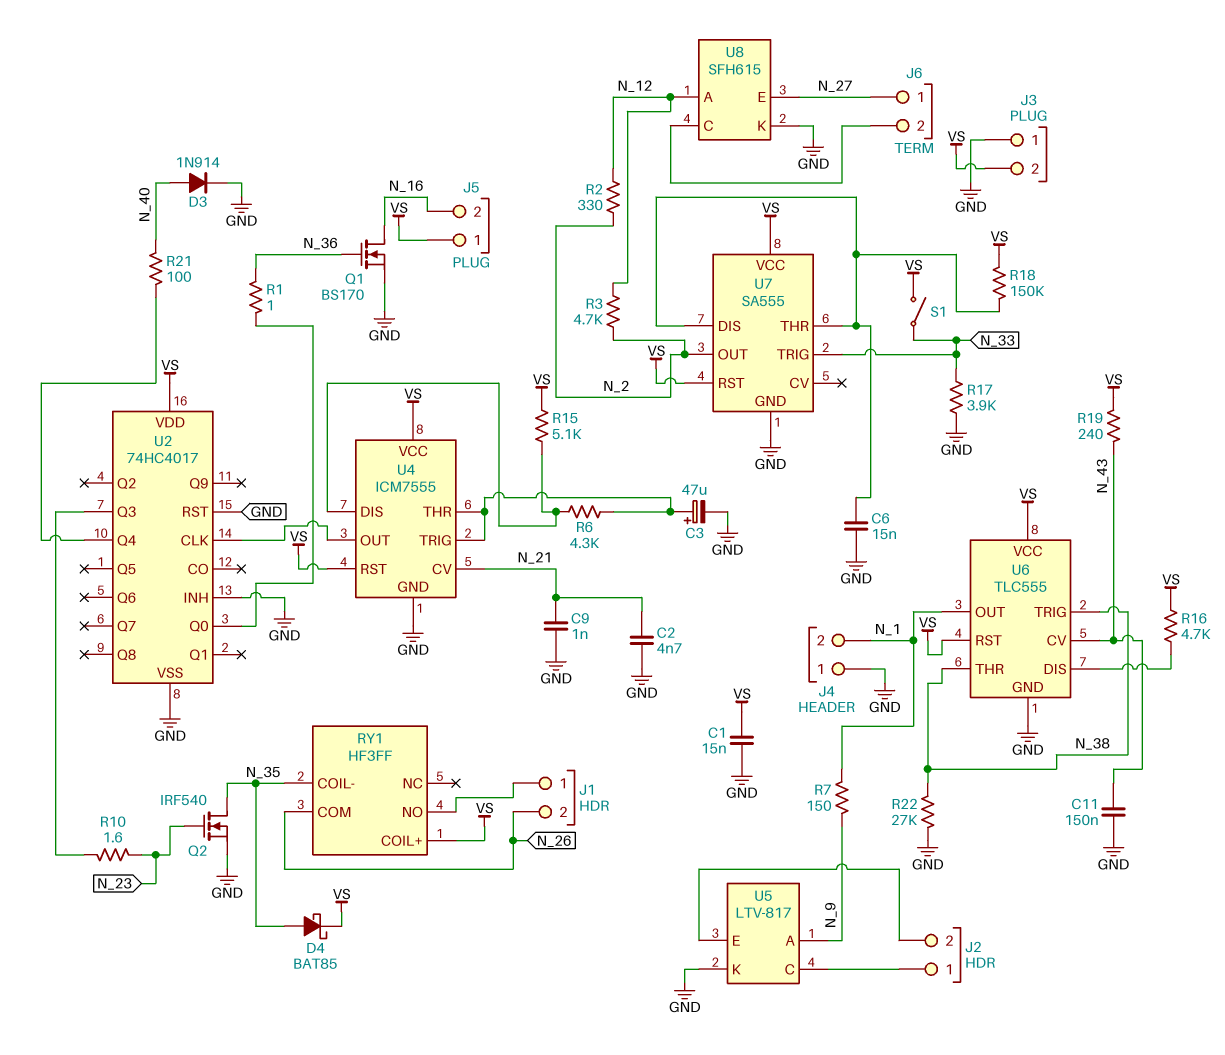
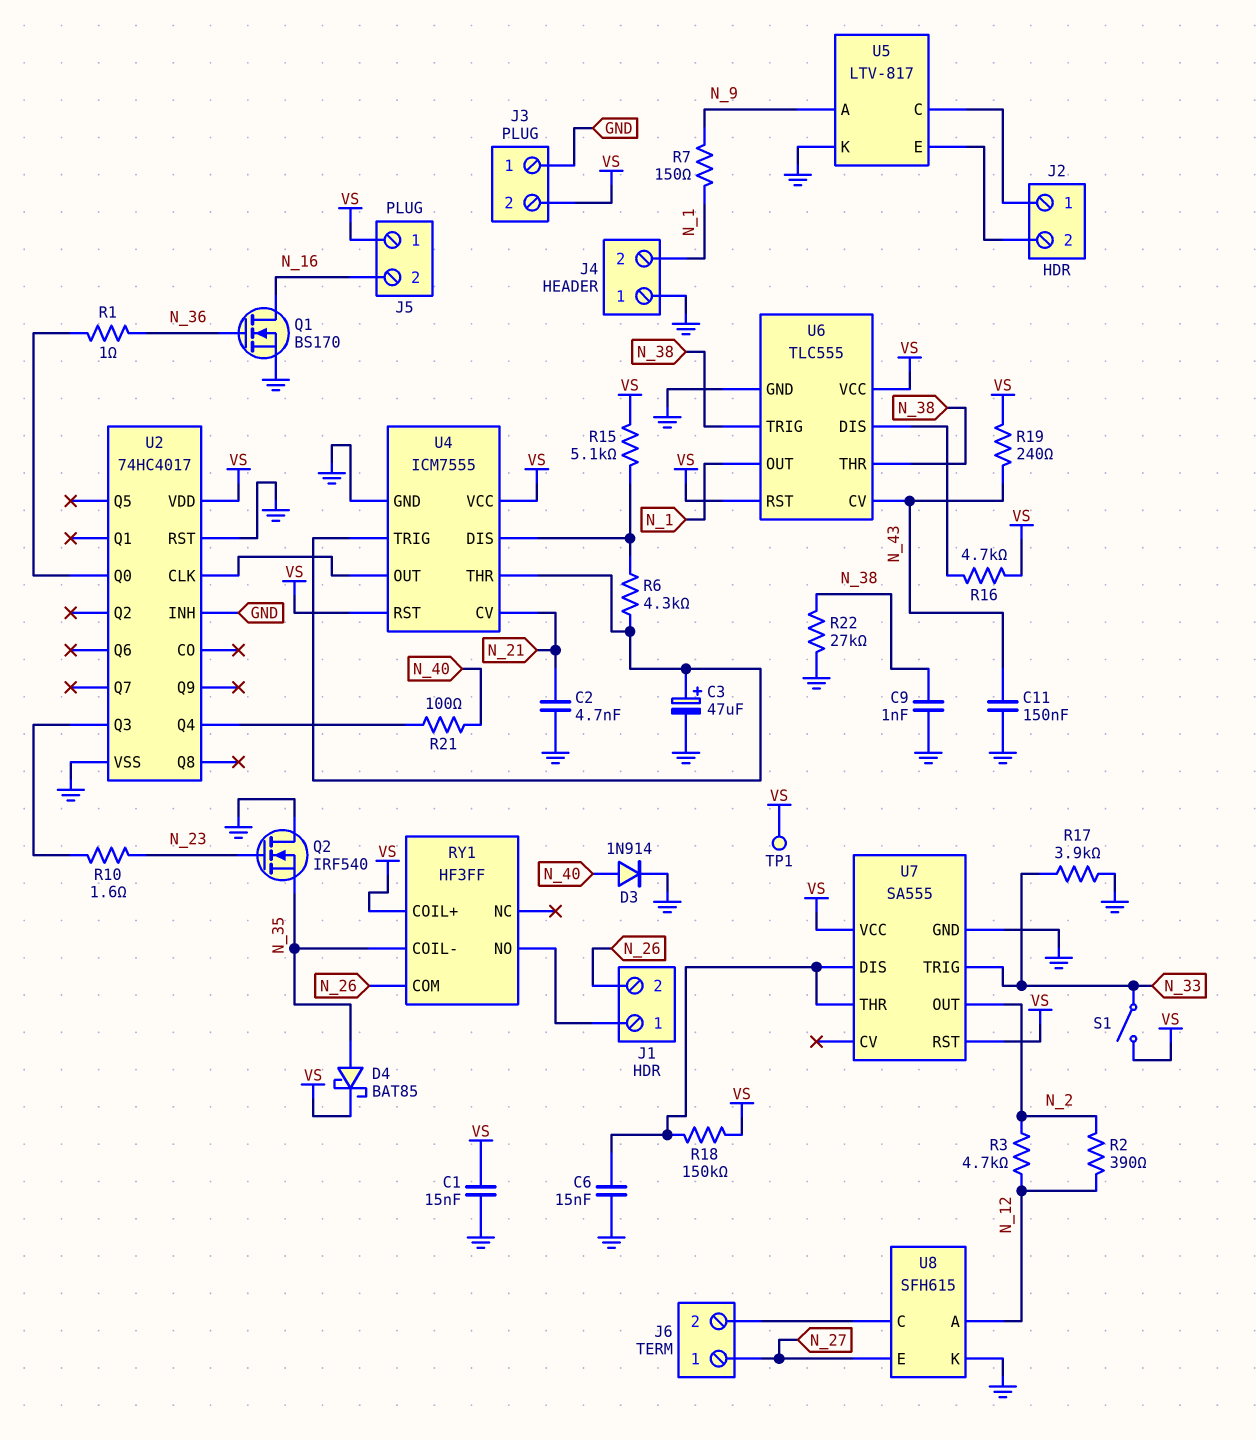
C9: 1nF (GND, N_21) -> 1nF (GND, N_38)
Q2: NMOS IRF540 (G N_23, D N_35, S GND) -> NMOS IRF540 (G N_23, D GND, S N_35)
R2: 330 (N_2, N_12) -> 390 (N_2, N_12)
TP1: none -> test point (VS)

